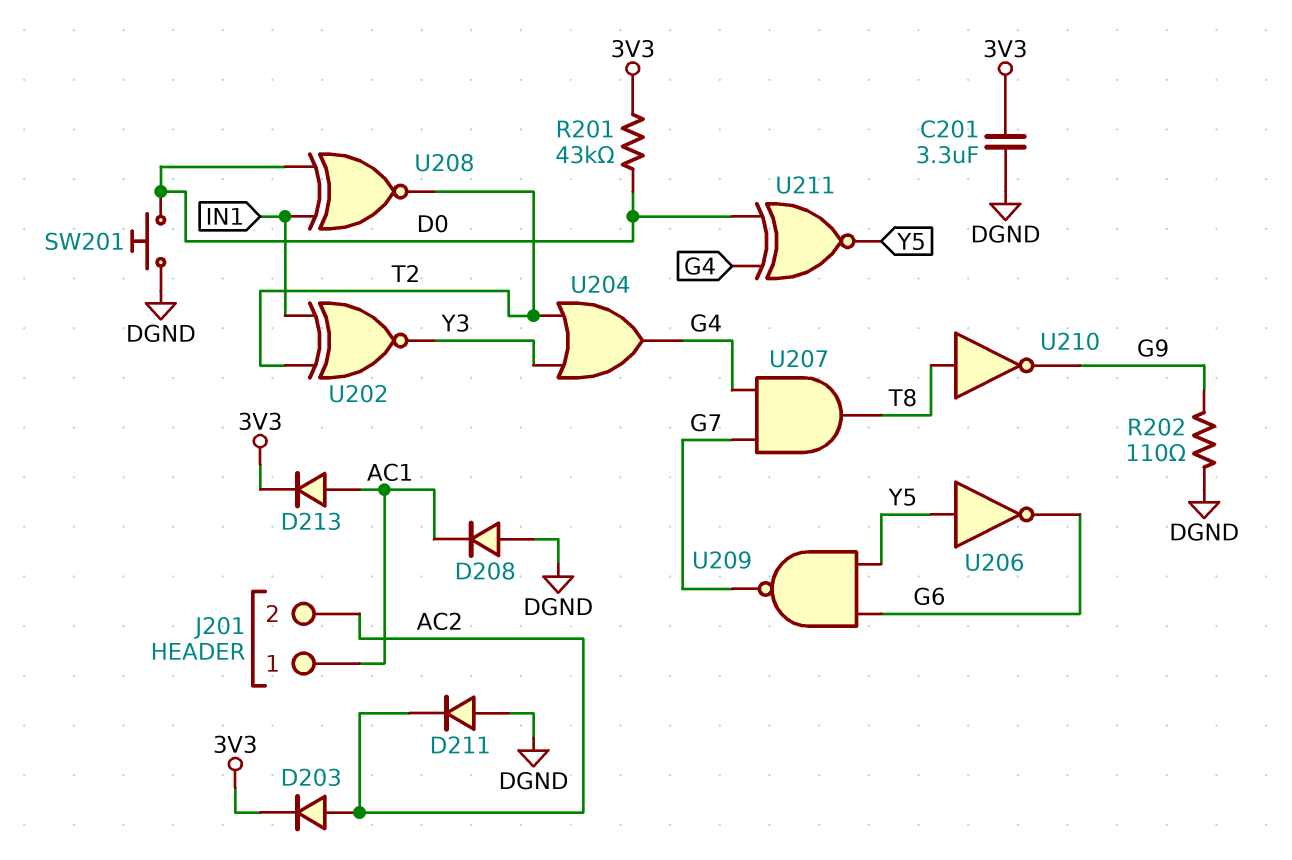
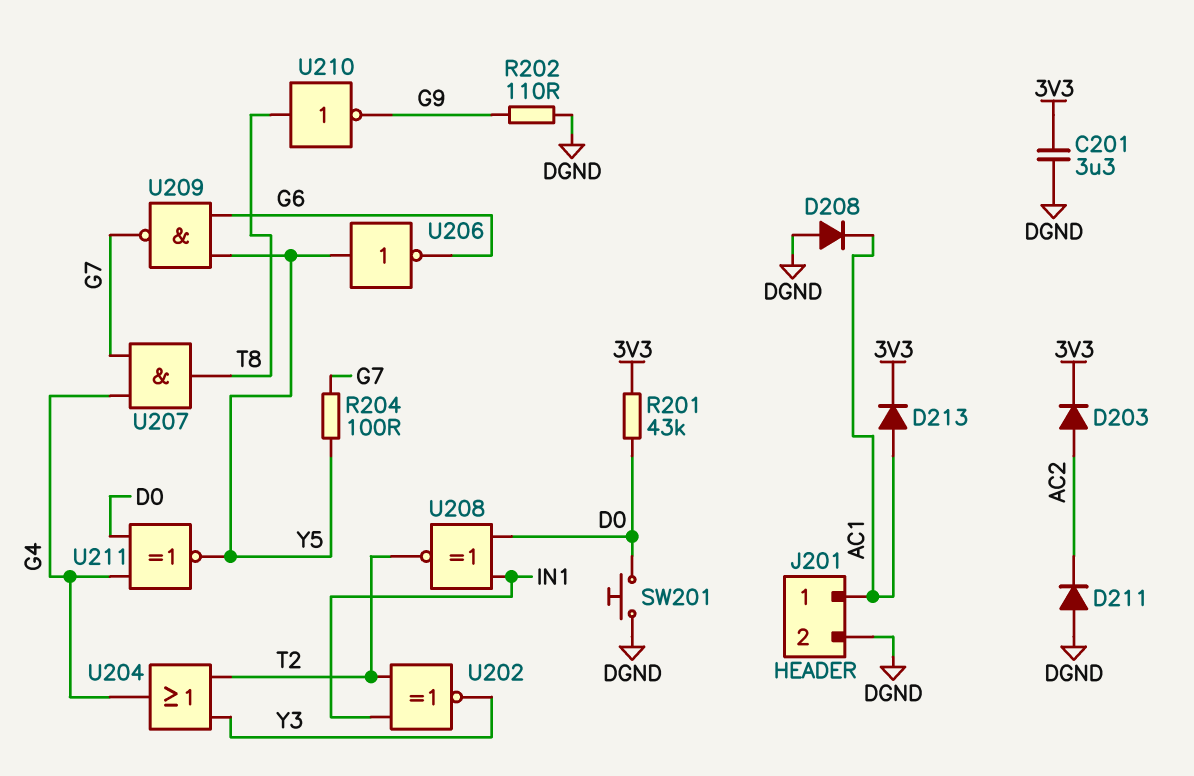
J201 pin 2: AC2 -> DGND
R204: none -> 100 (G7, Y5)

